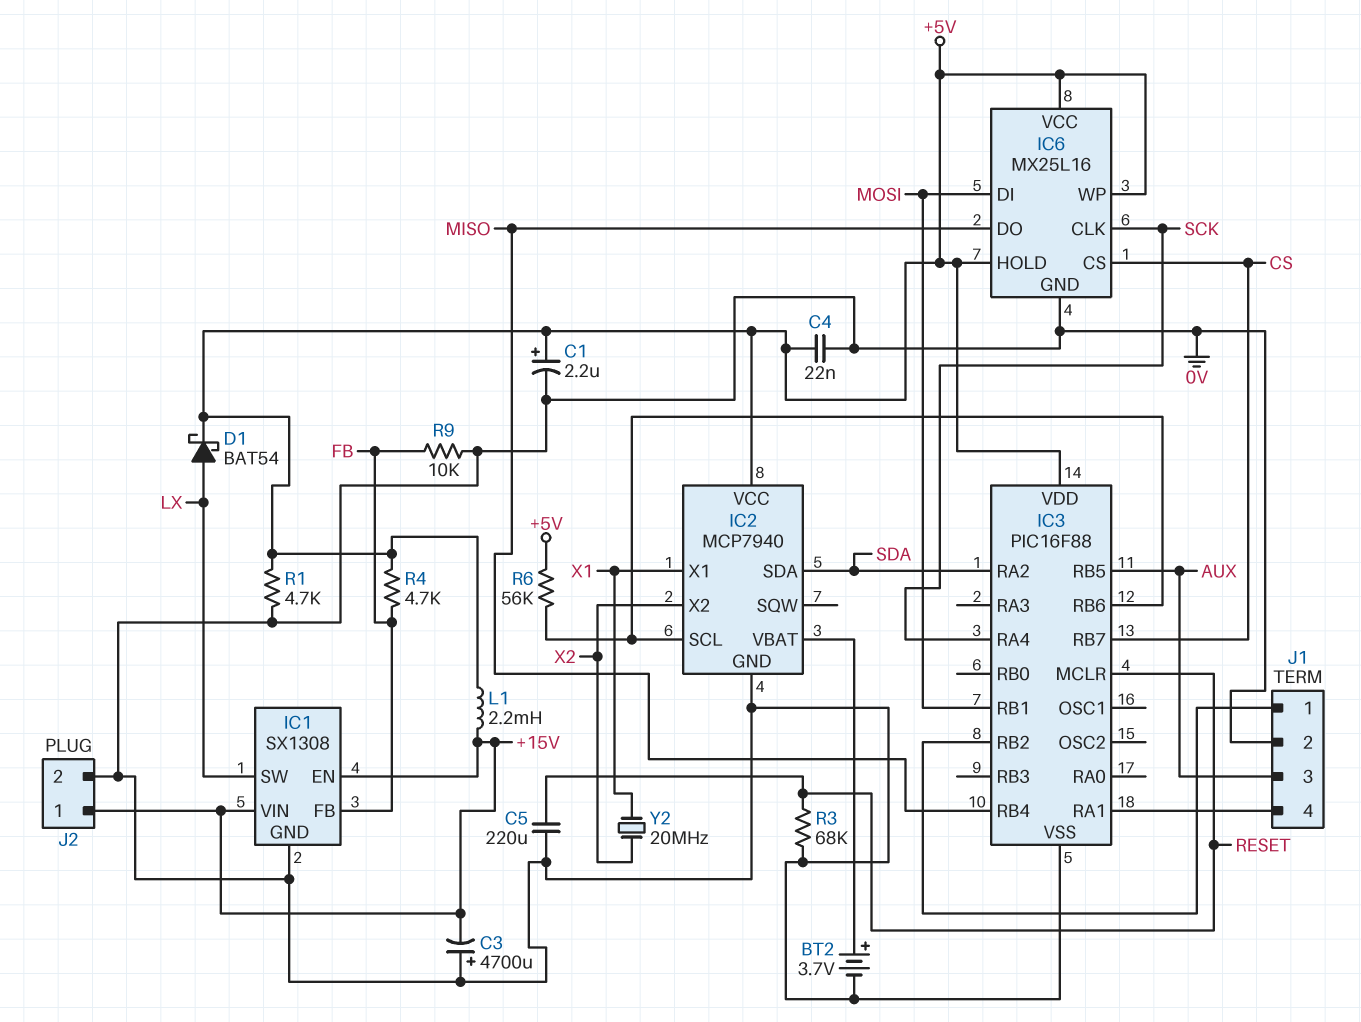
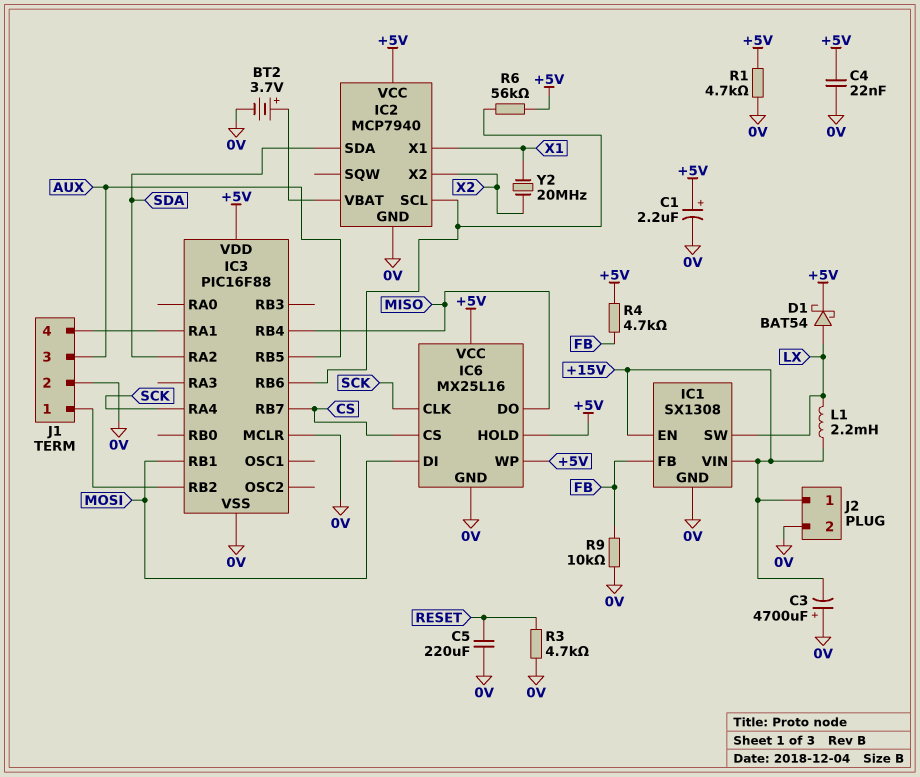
IC3 pin MCLR: RESET -> 0V
L1: 2.2mH (+5V, +15V) -> 2.2mH (+15V, LX)
R3: 68k (0V, RESET) -> 4.7k (0V, RESET)

